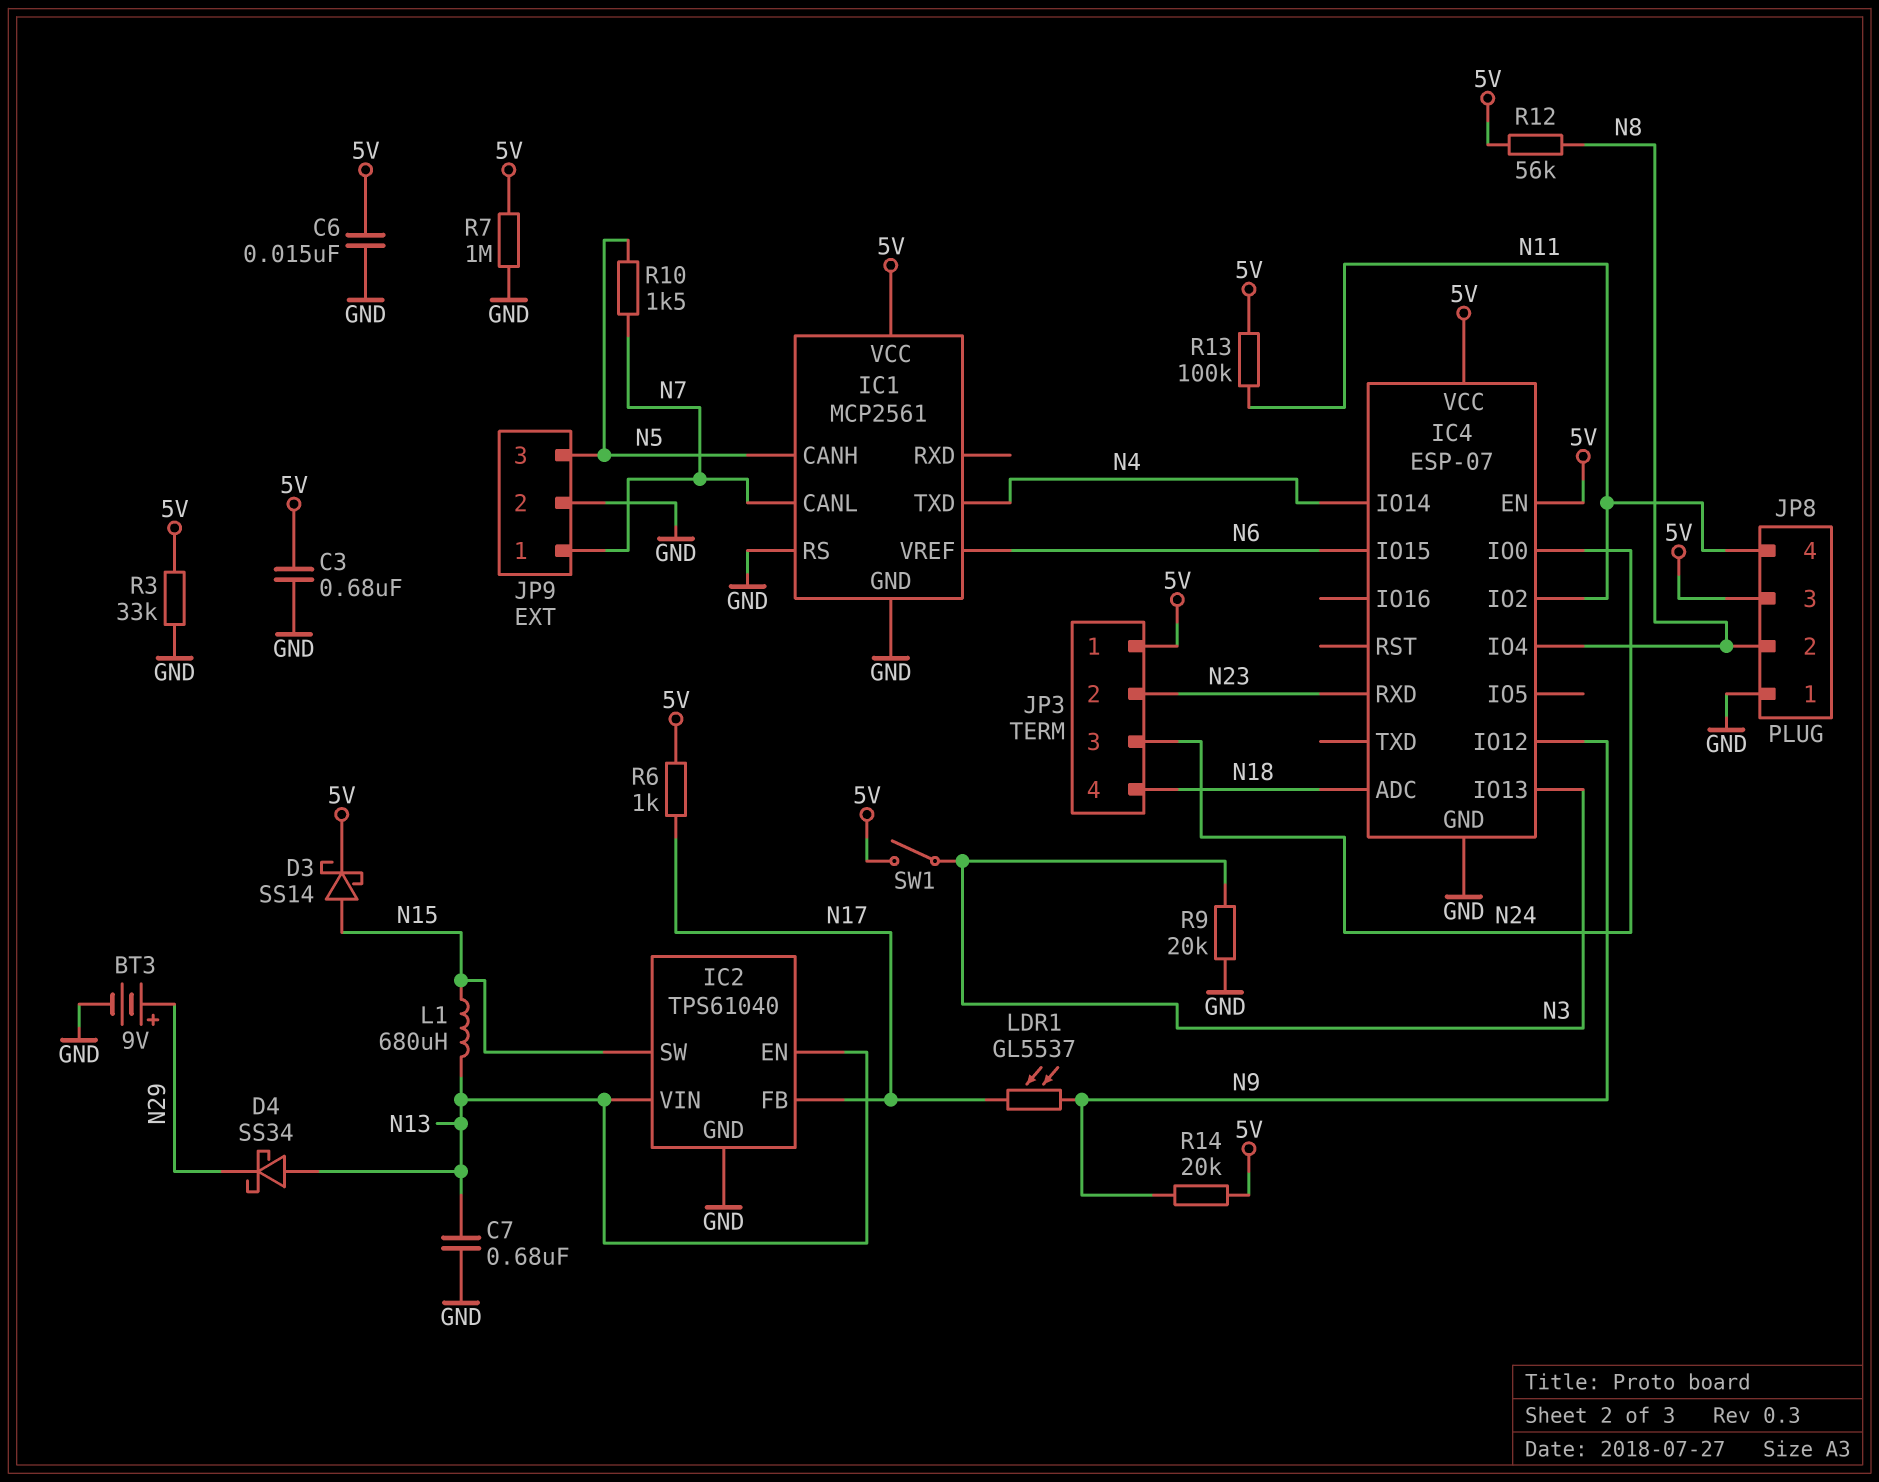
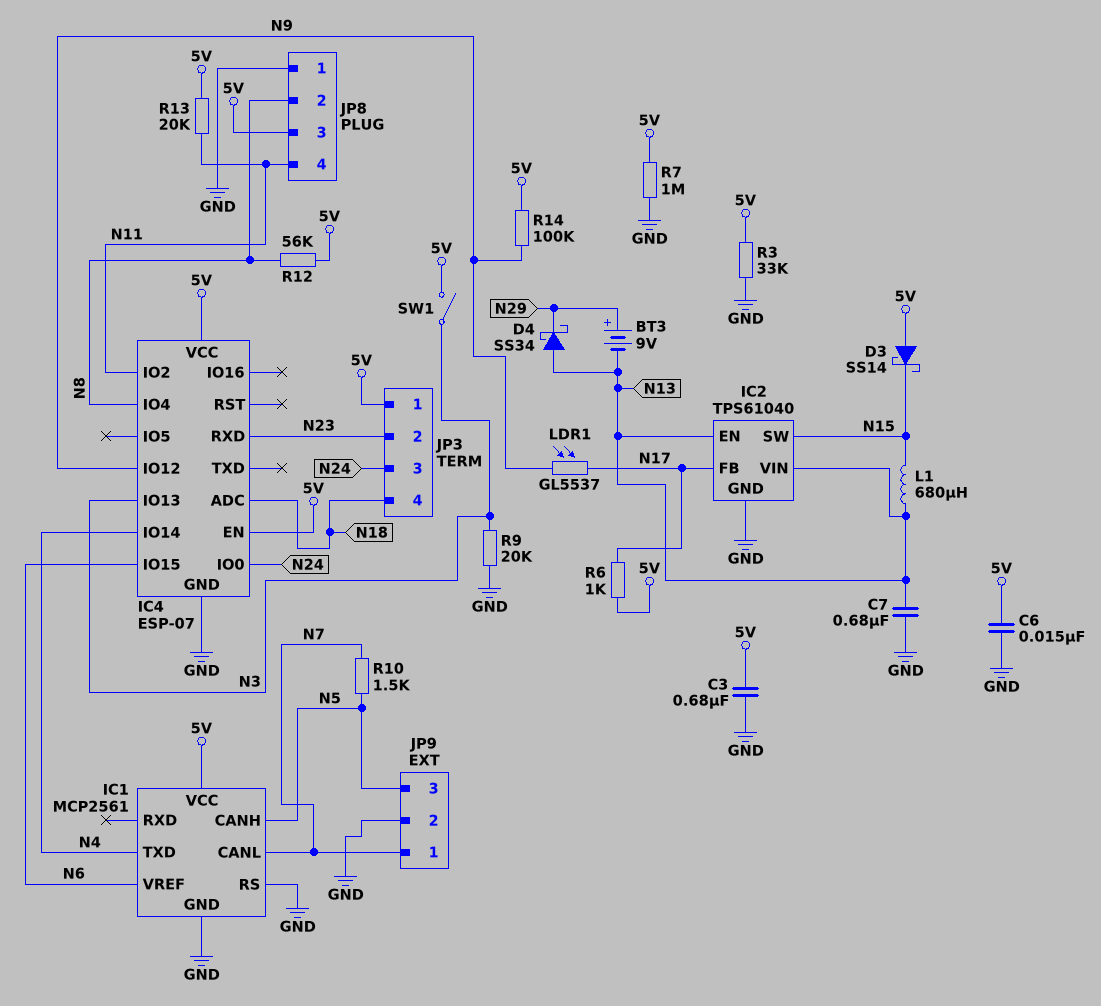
BT3: 9V (plus N29, minus GND) -> 9V (plus N29, minus N13)
D3: schottky SS14 (A N15, K 5V) -> schottky SS14 (A 5V, K N15)
R13: 100k (5V, N11) -> 20k (5V, N11)
R14: 20k (5V, N9) -> 100k (5V, N9)

